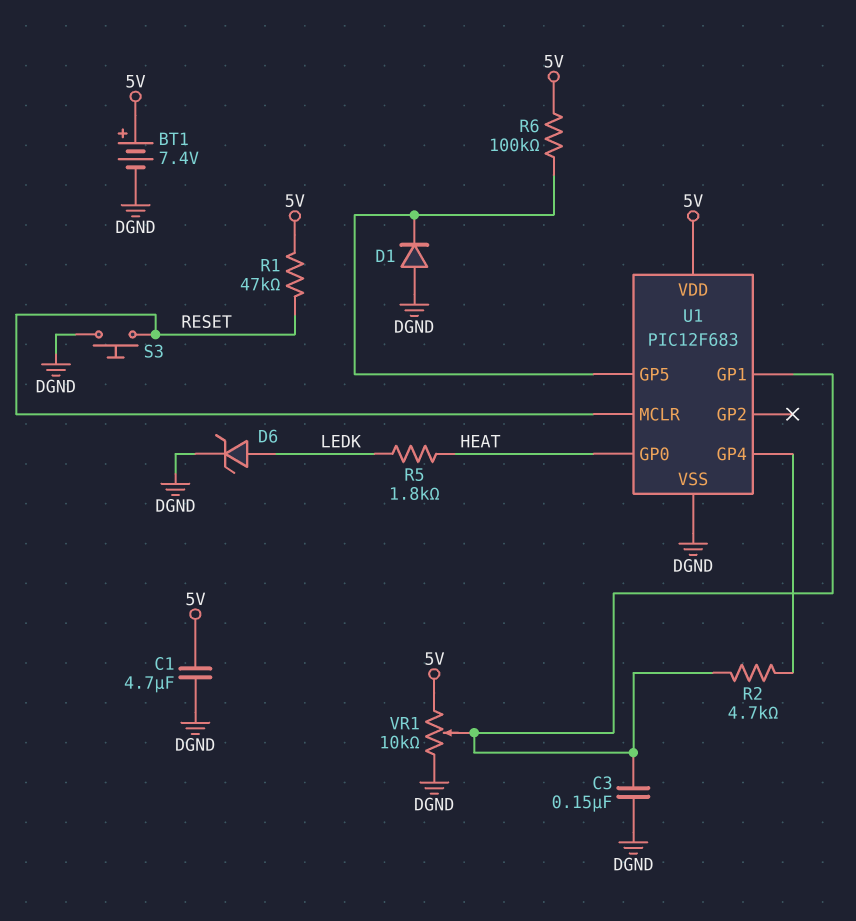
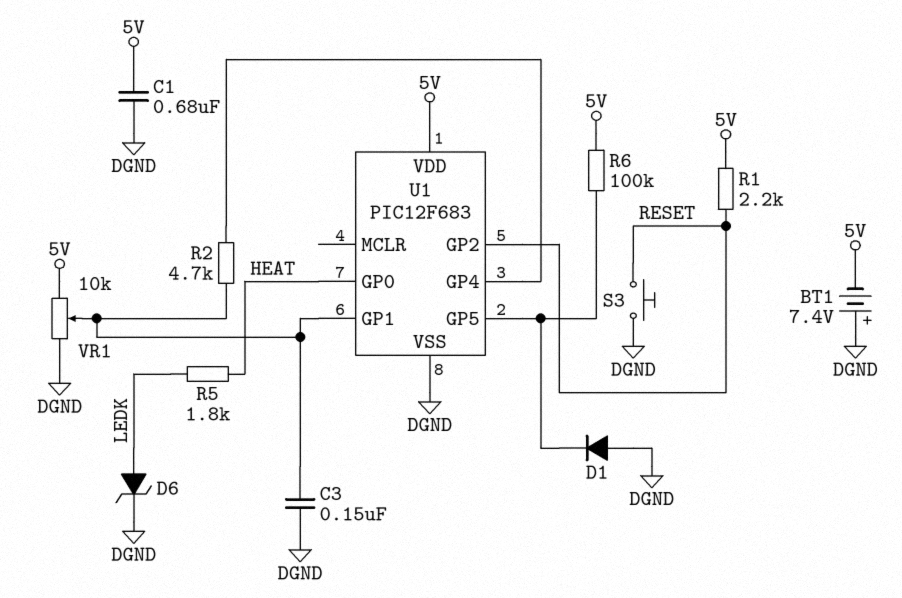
BT1: 7.4V (plus 5V, minus DGND) -> 7.4V (plus DGND, minus 5V)
C1: 4.7uF (5V, DGND) -> 680nF (5V, DGND)
R1: 47k (5V, RESET) -> 2.2k (5V, RESET)
U1 pin GP2: none -> RESET
U1 pin MCLR: RESET -> none

